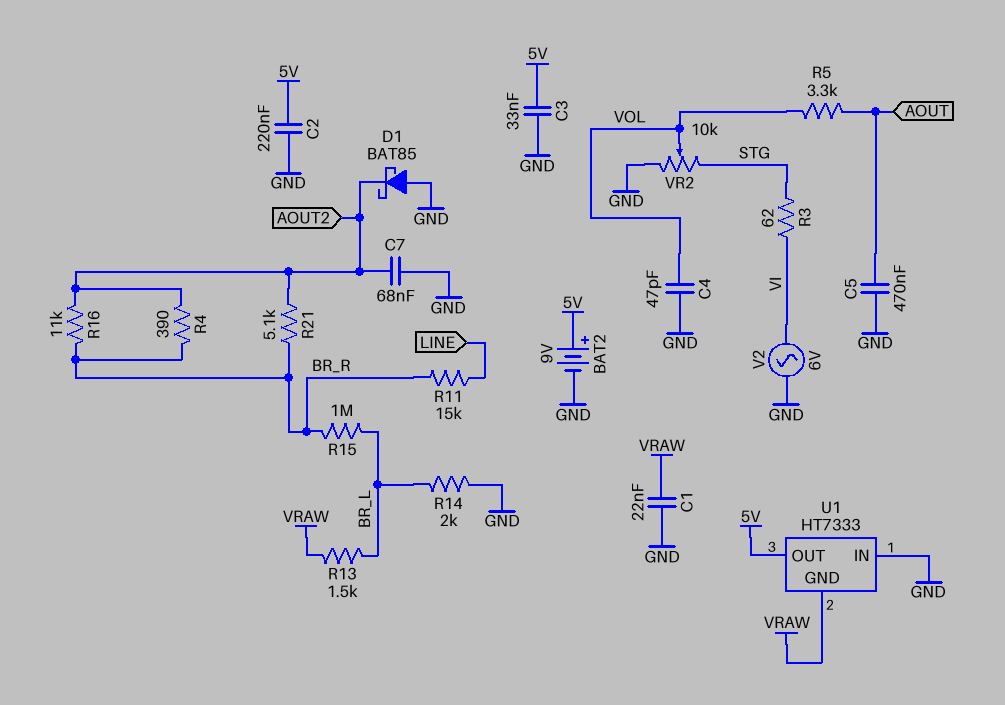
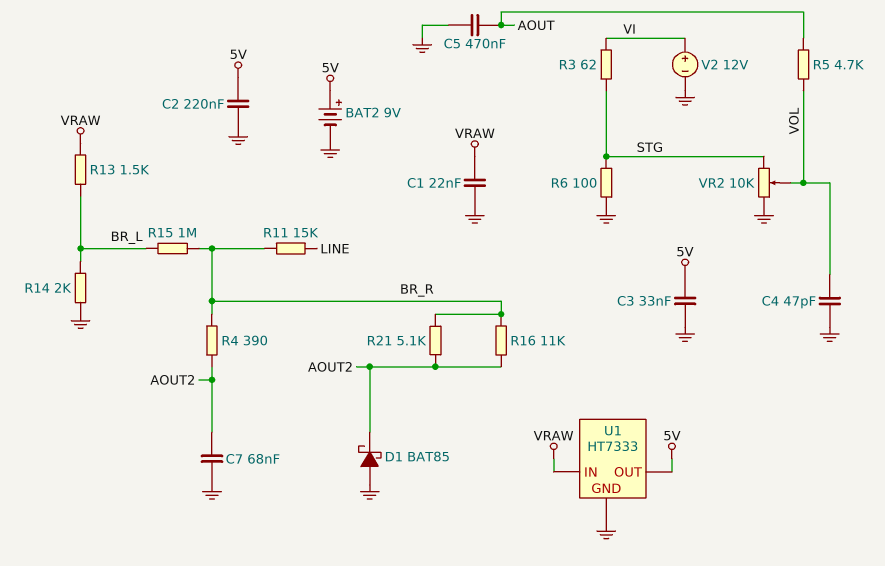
R5: 3.3k (AOUT, VOL) -> 4.7k (AOUT, VOL)
R6: none -> 100 (GND, STG)
U1 pin GND: VRAW -> GND
U1 pin IN: GND -> VRAW
V2: AC 6V (GND, VI) -> 12V (plus VI, minus GND)

